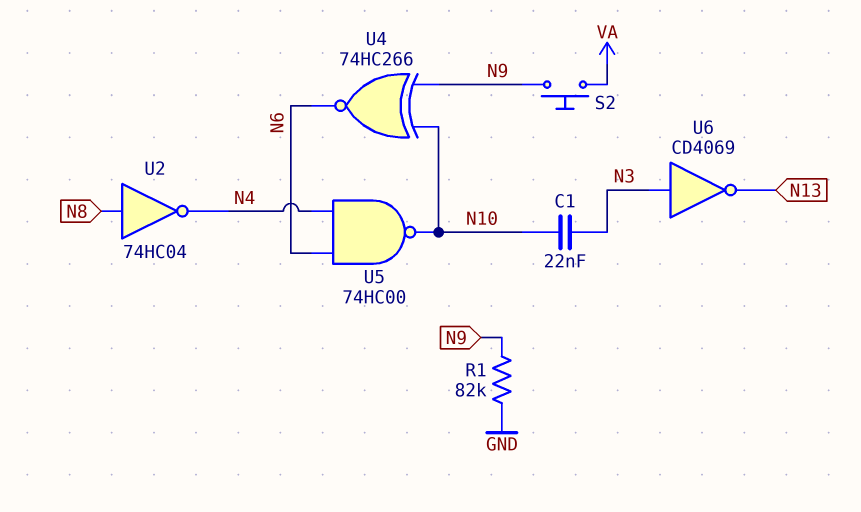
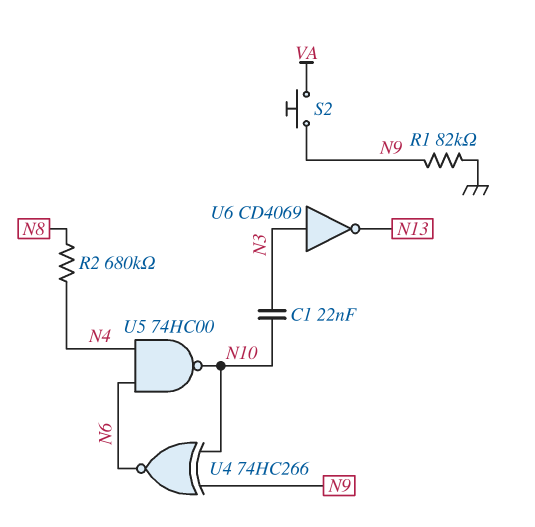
R2: none -> 680k (N4, N8)
U2: NOT 74HC04 (in N8, out N4) -> none

